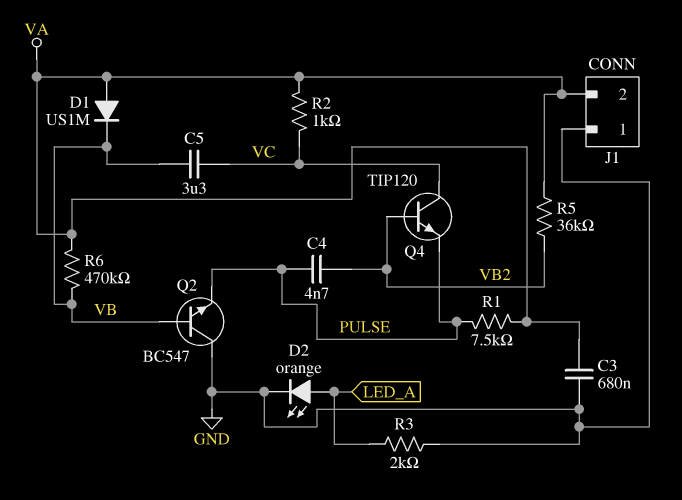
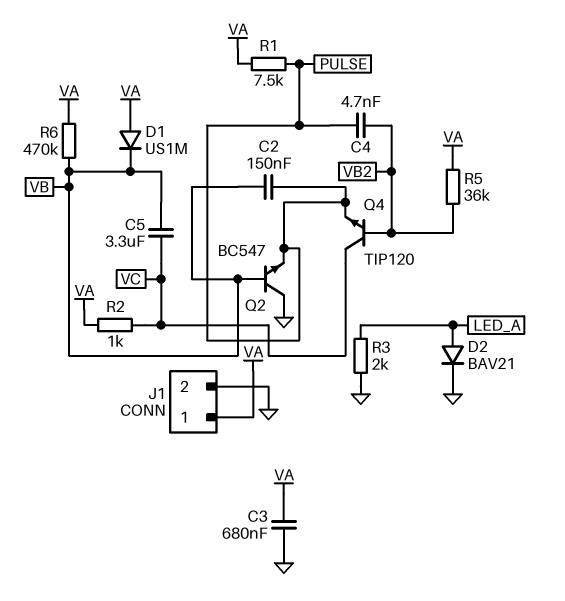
C2: none -> 150nF (PULSE, VB)
D2: LED orange (A LED_A, K GND) -> diode BAV21 (A LED_A, K GND)
J1 pin 1: GND -> VA
J1 pin 2: VA -> GND

